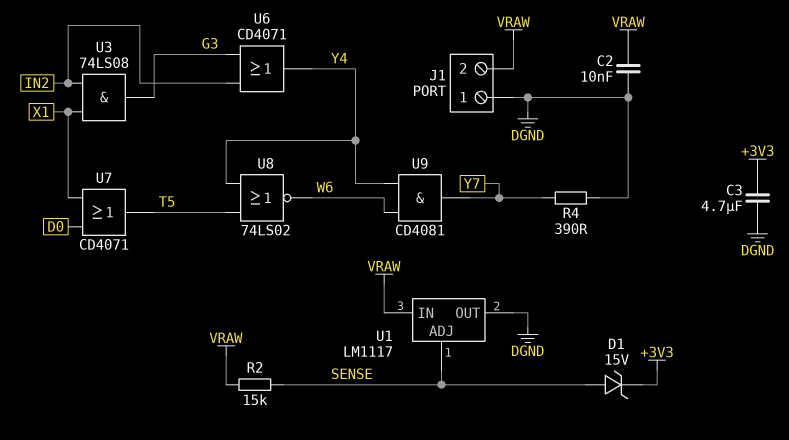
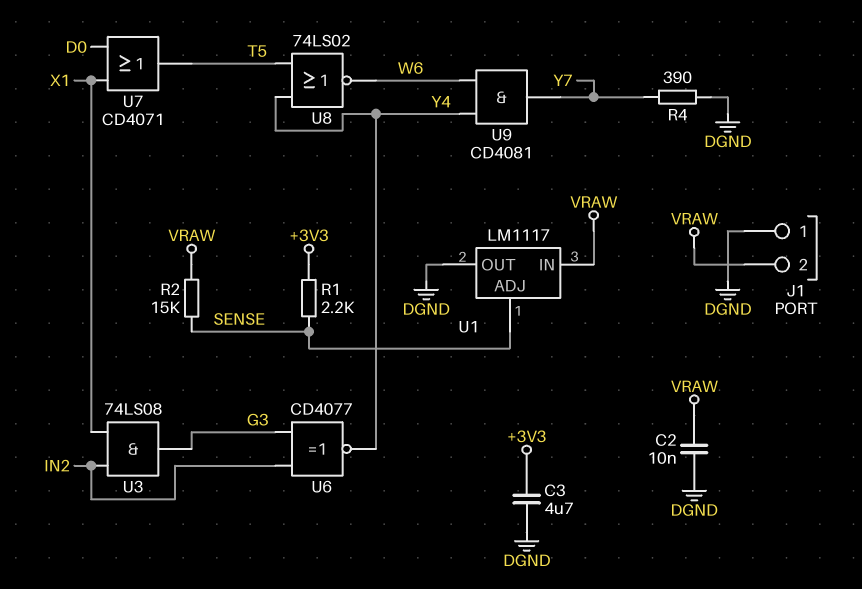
D1: zener 15V (A SENSE, K +3V3) -> none
R1: none -> 2.2k (+3V3, SENSE)
U6: OR CD4071 (in G3, in IN2, out Y4) -> XNOR CD4077 (in G3, in IN2, out Y4)

